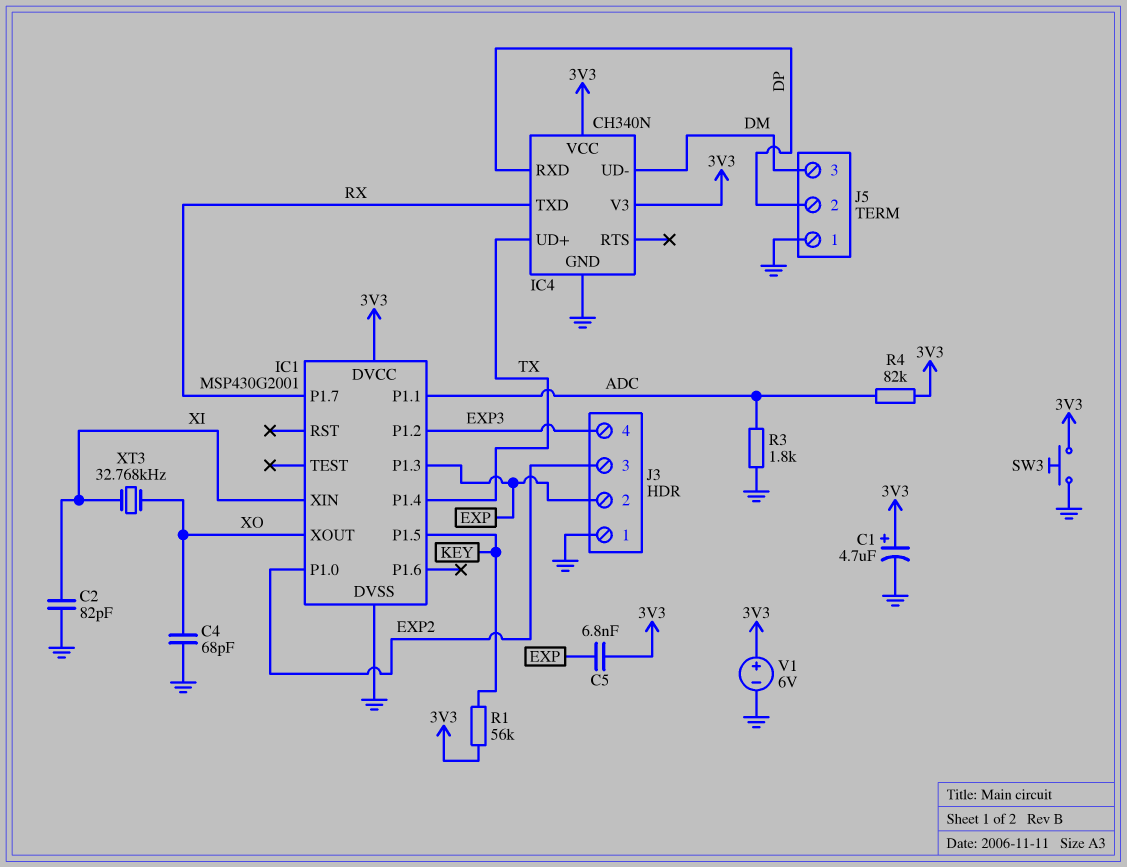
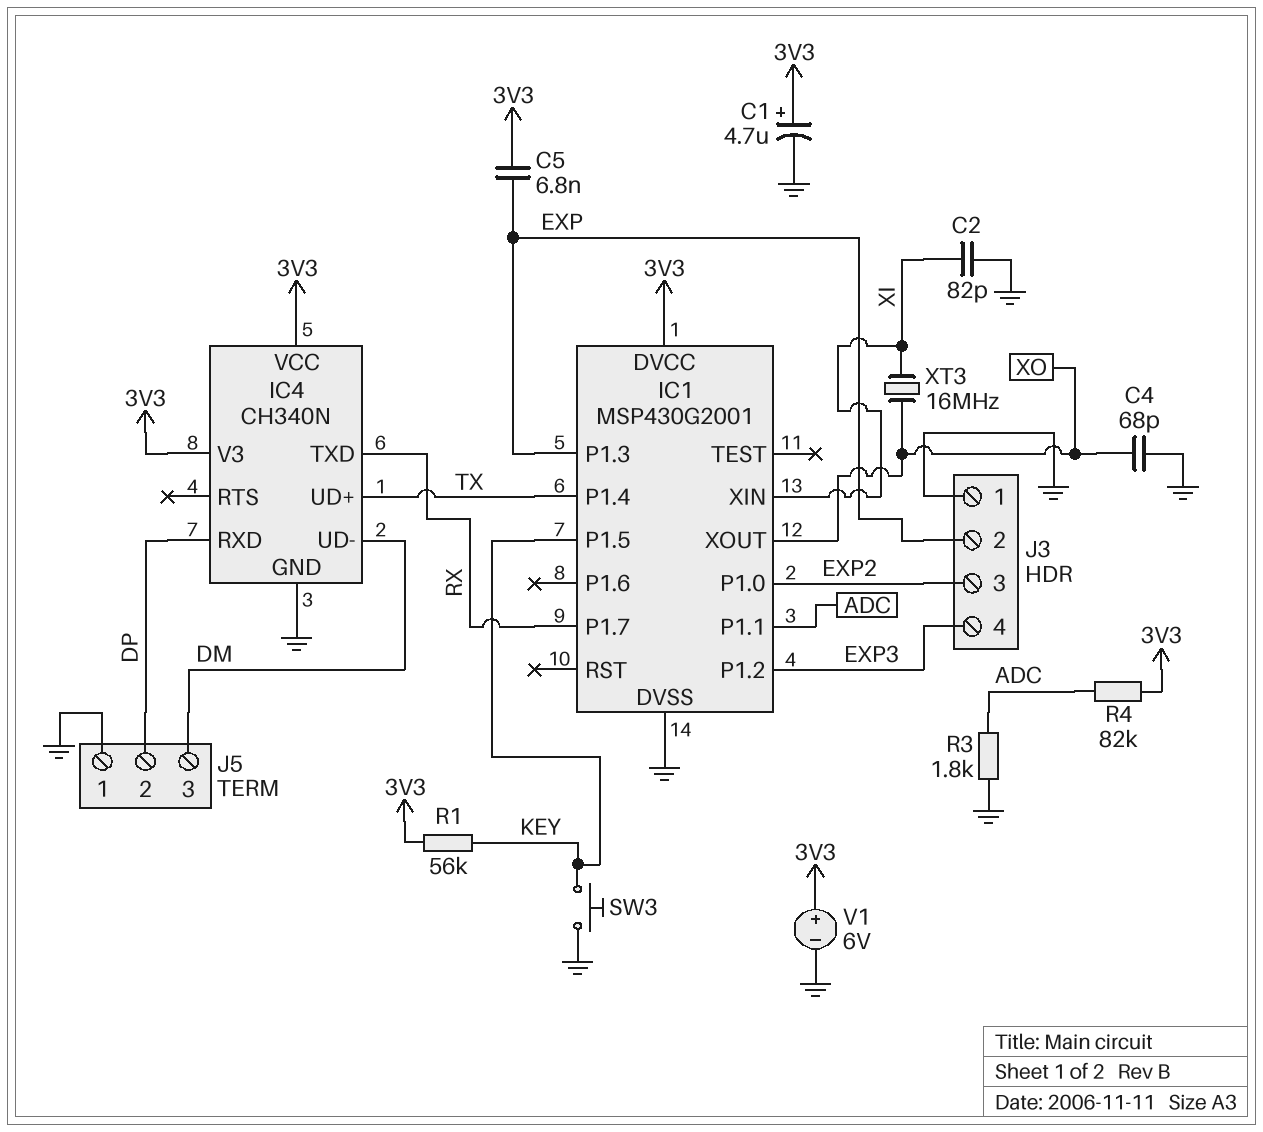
SW3: button (3V3, GND) -> button (GND, KEY)
XT3: 32.768kHz (XI, XO) -> 16MHz (XI, XO)

